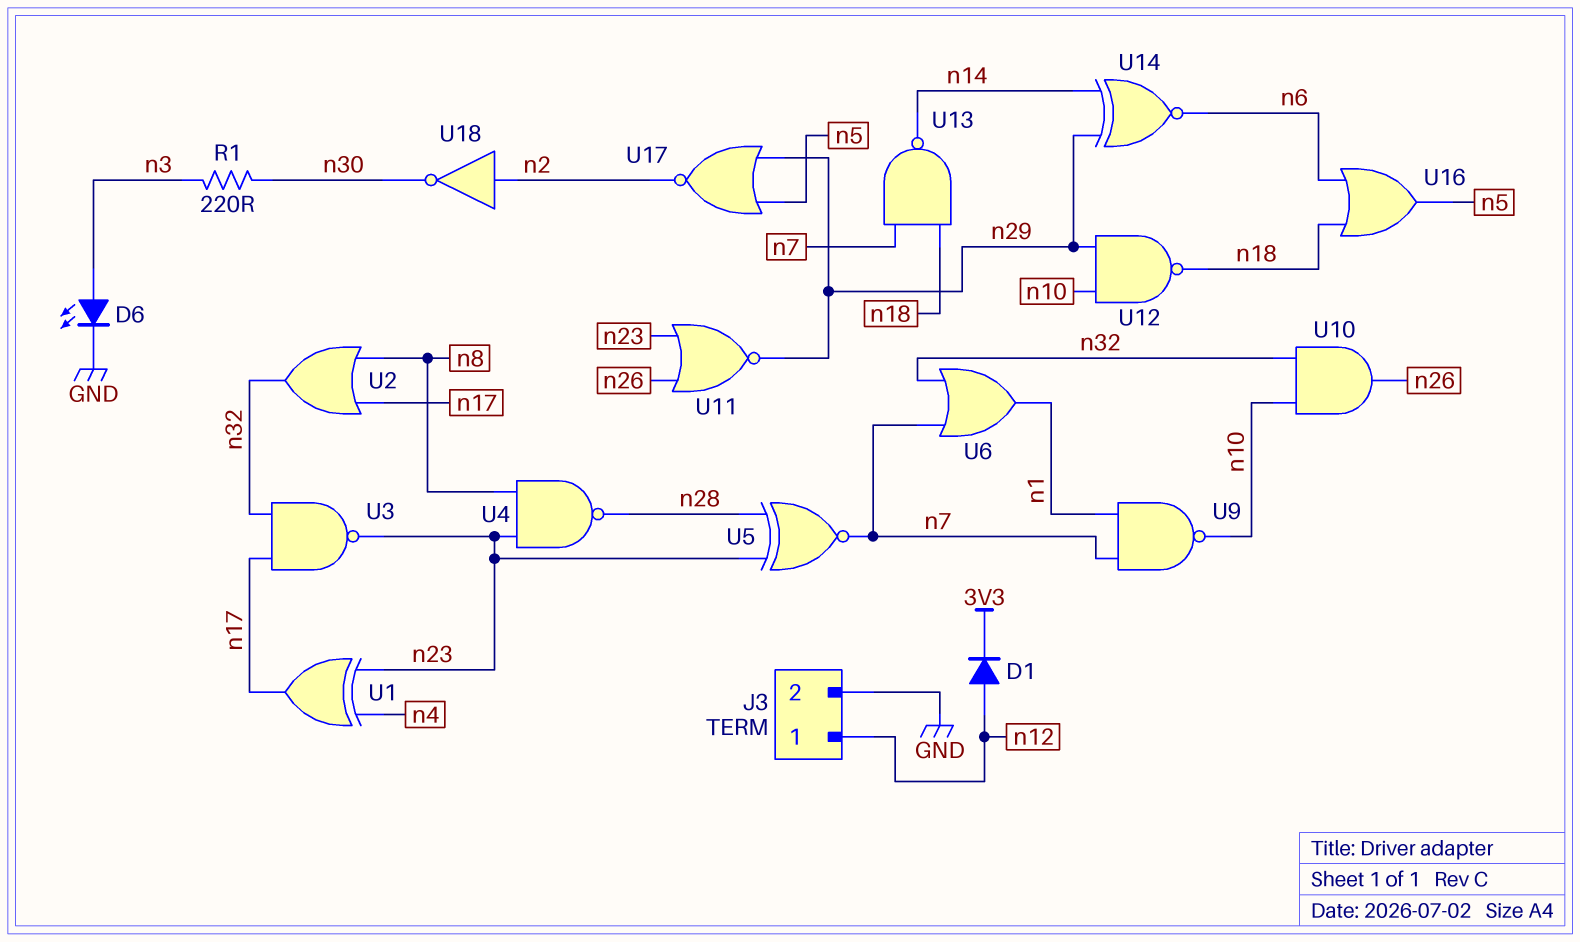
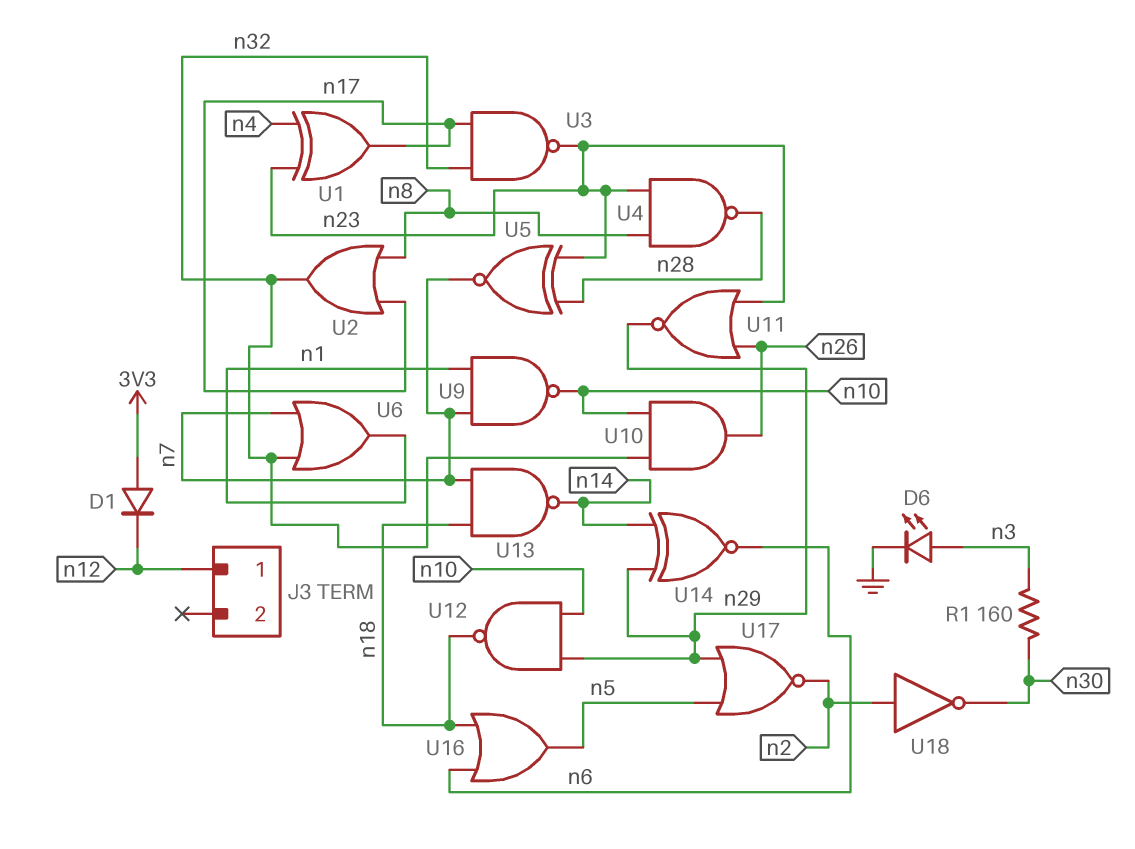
D1: diode (A n12, K 3V3) -> diode (A 3V3, K n12)
J3 pin 2: GND -> none
R1: 220 (n3, n30) -> 160 (n3, n30)

